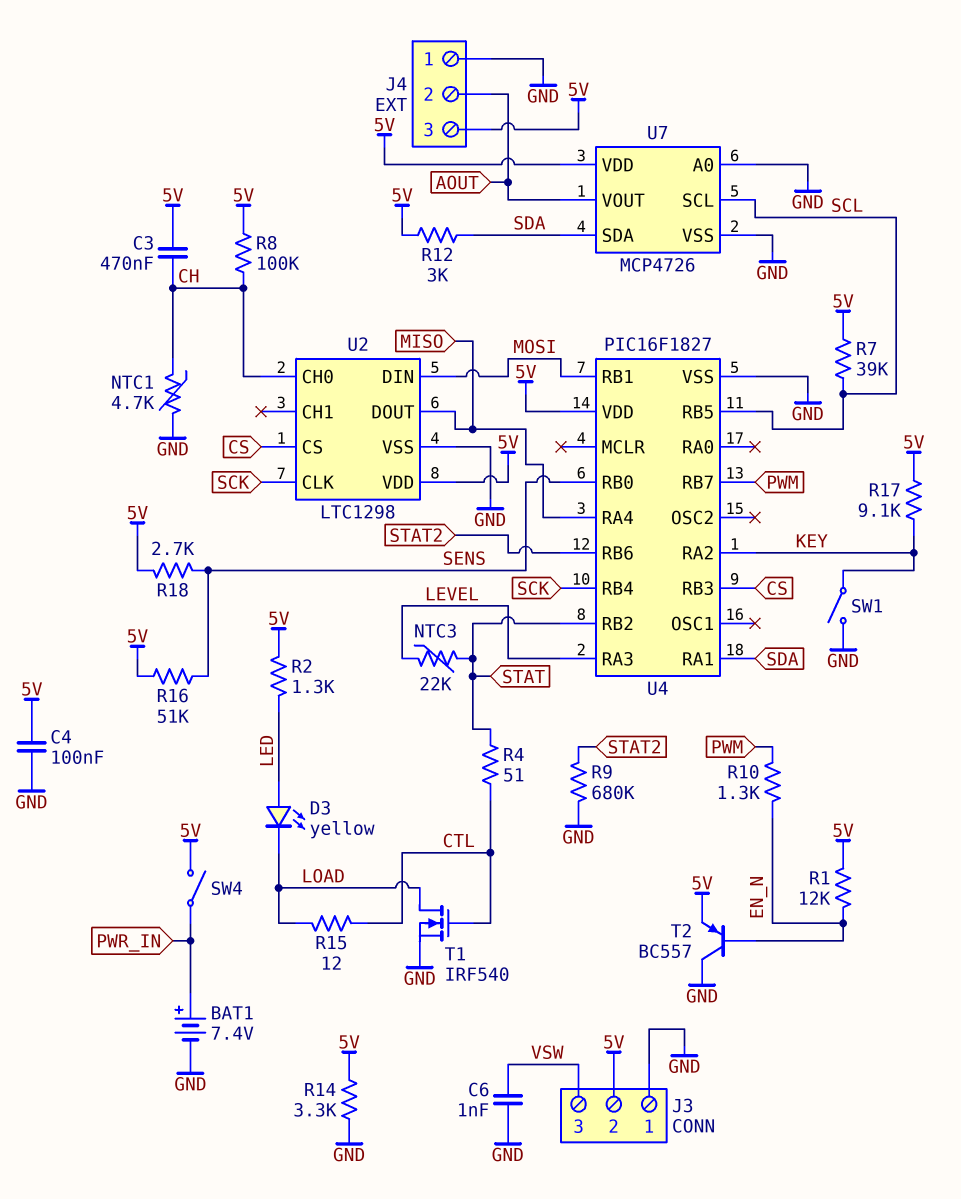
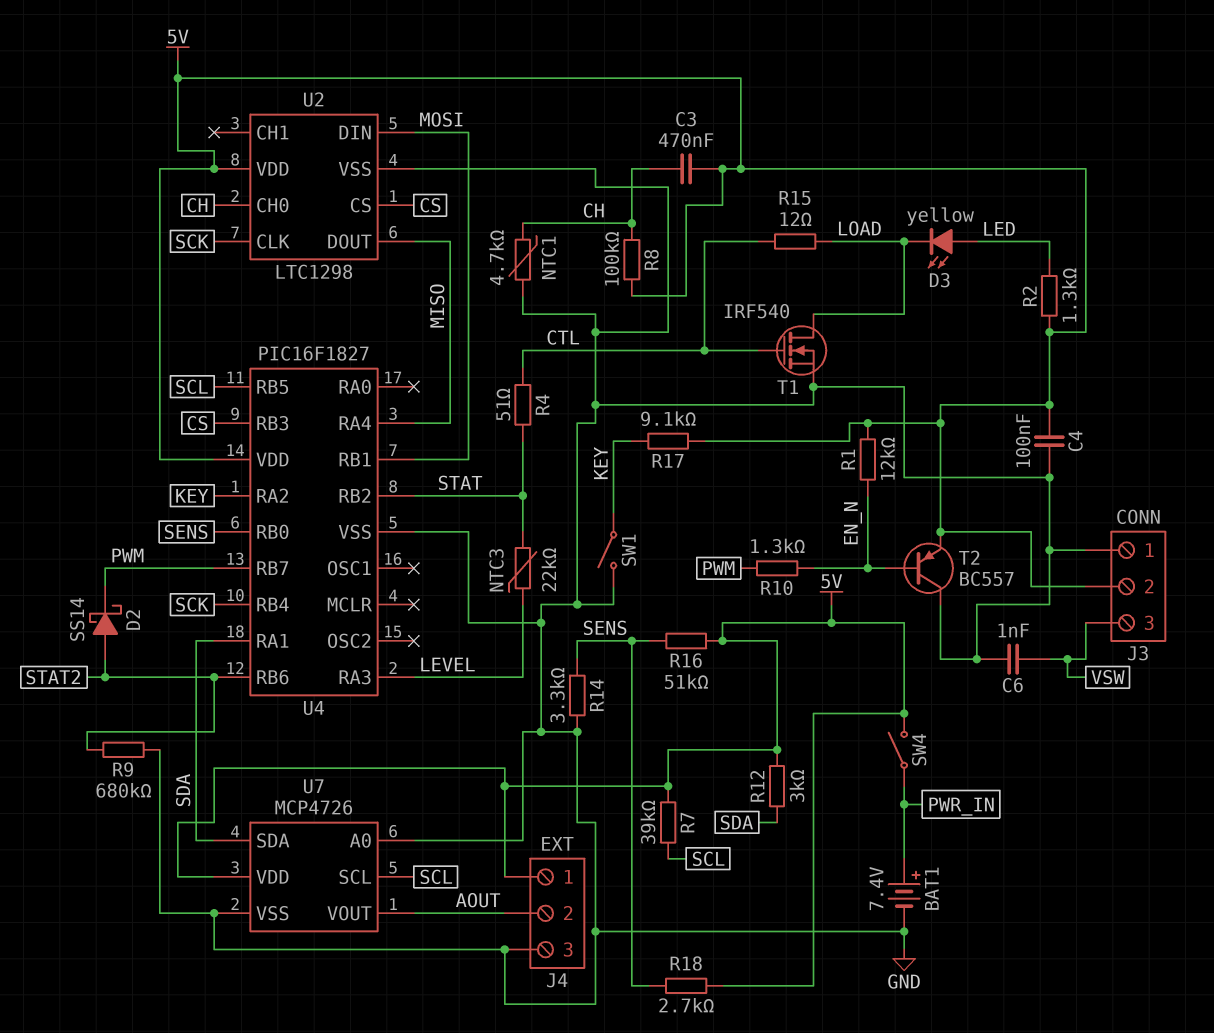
D2: none -> schottky SS14 (A STAT2, K PWM)
J4 pin 1: GND -> 5V
J4 pin 3: 5V -> GND
R14: 3.3k (5V, GND) -> 3.3k (GND, SENS)

